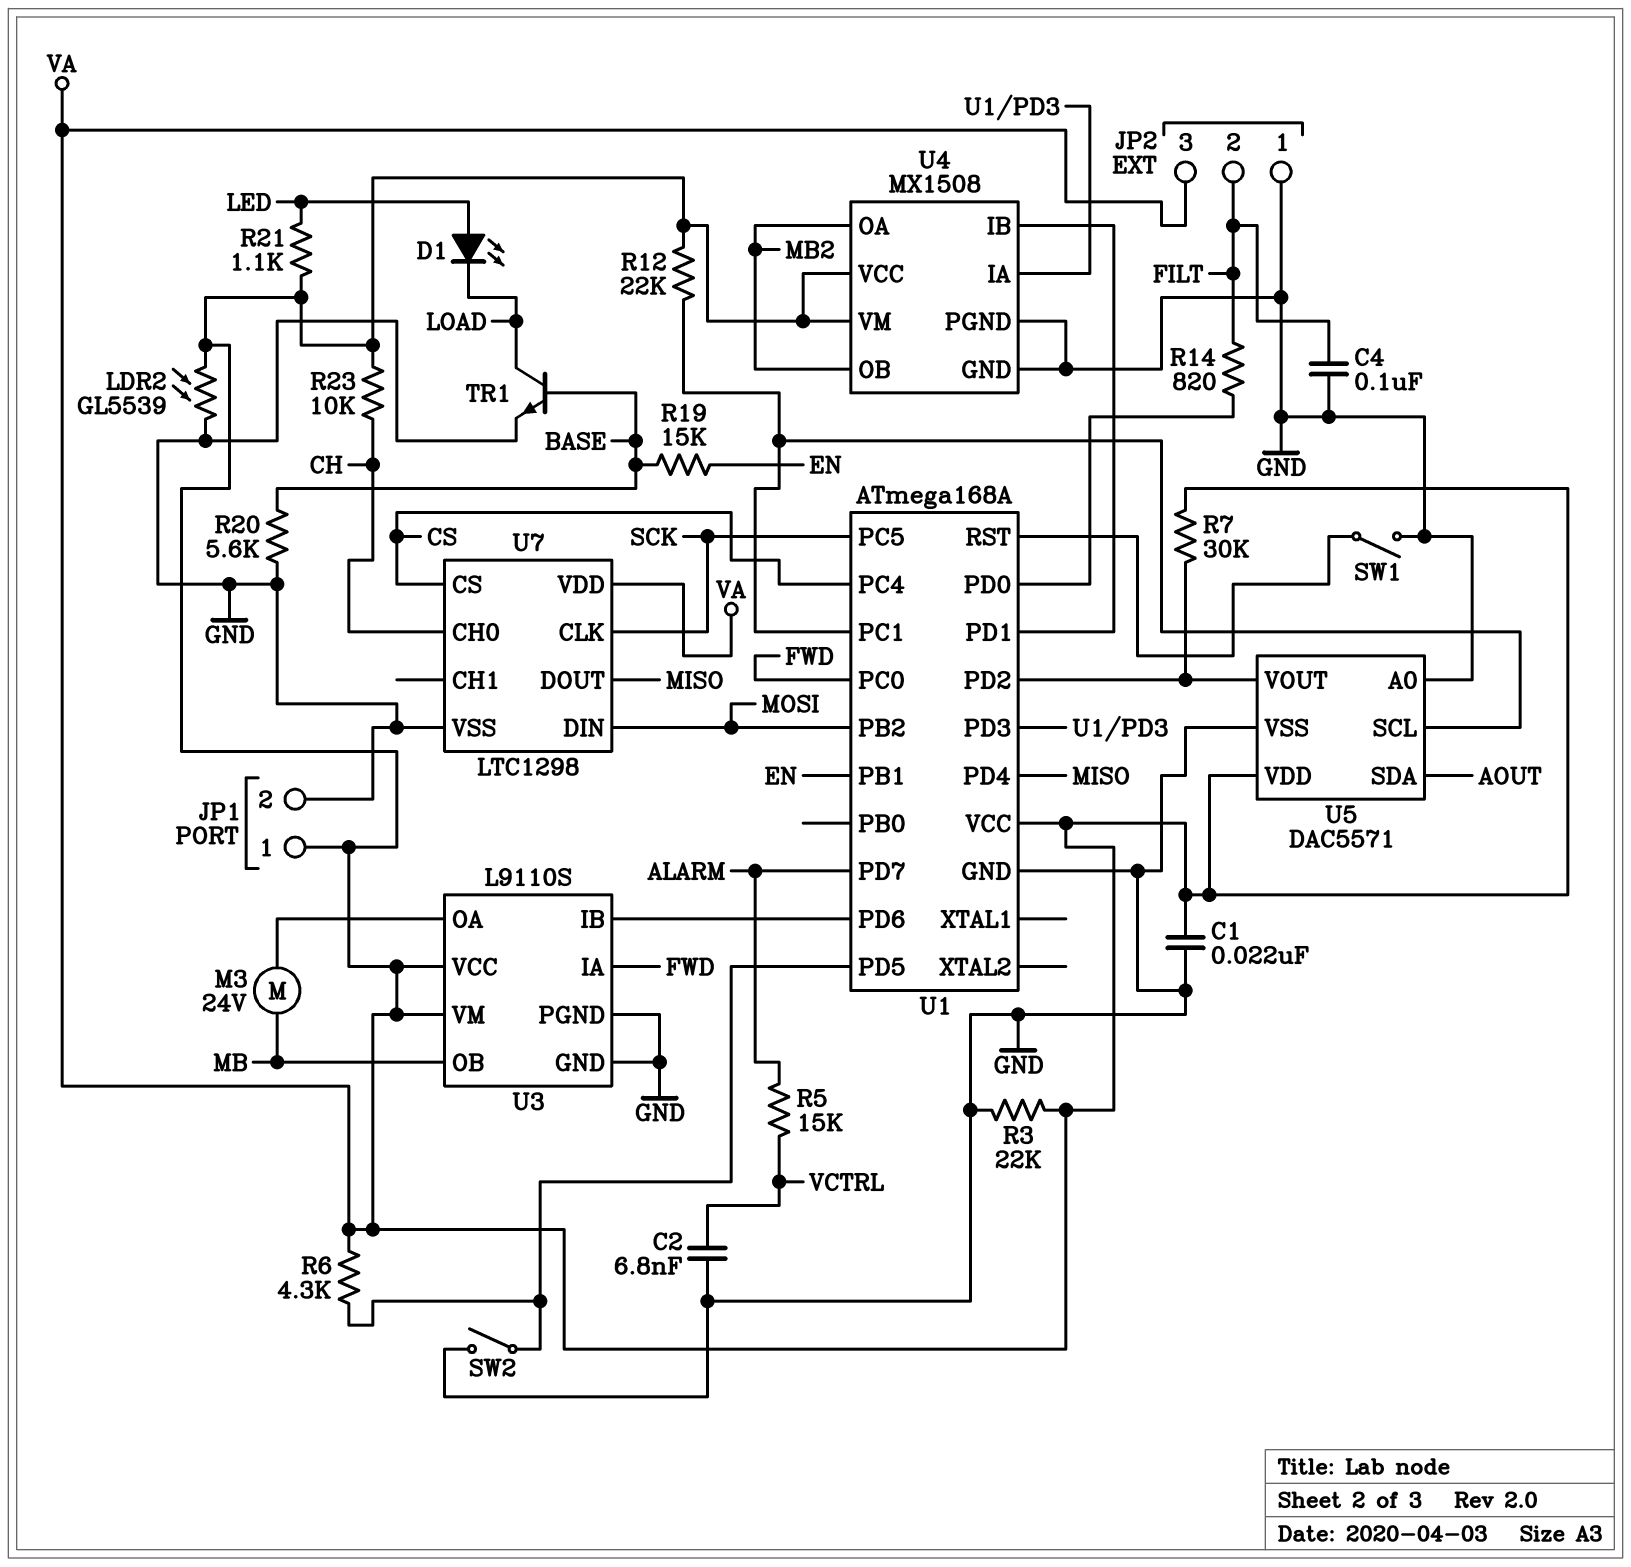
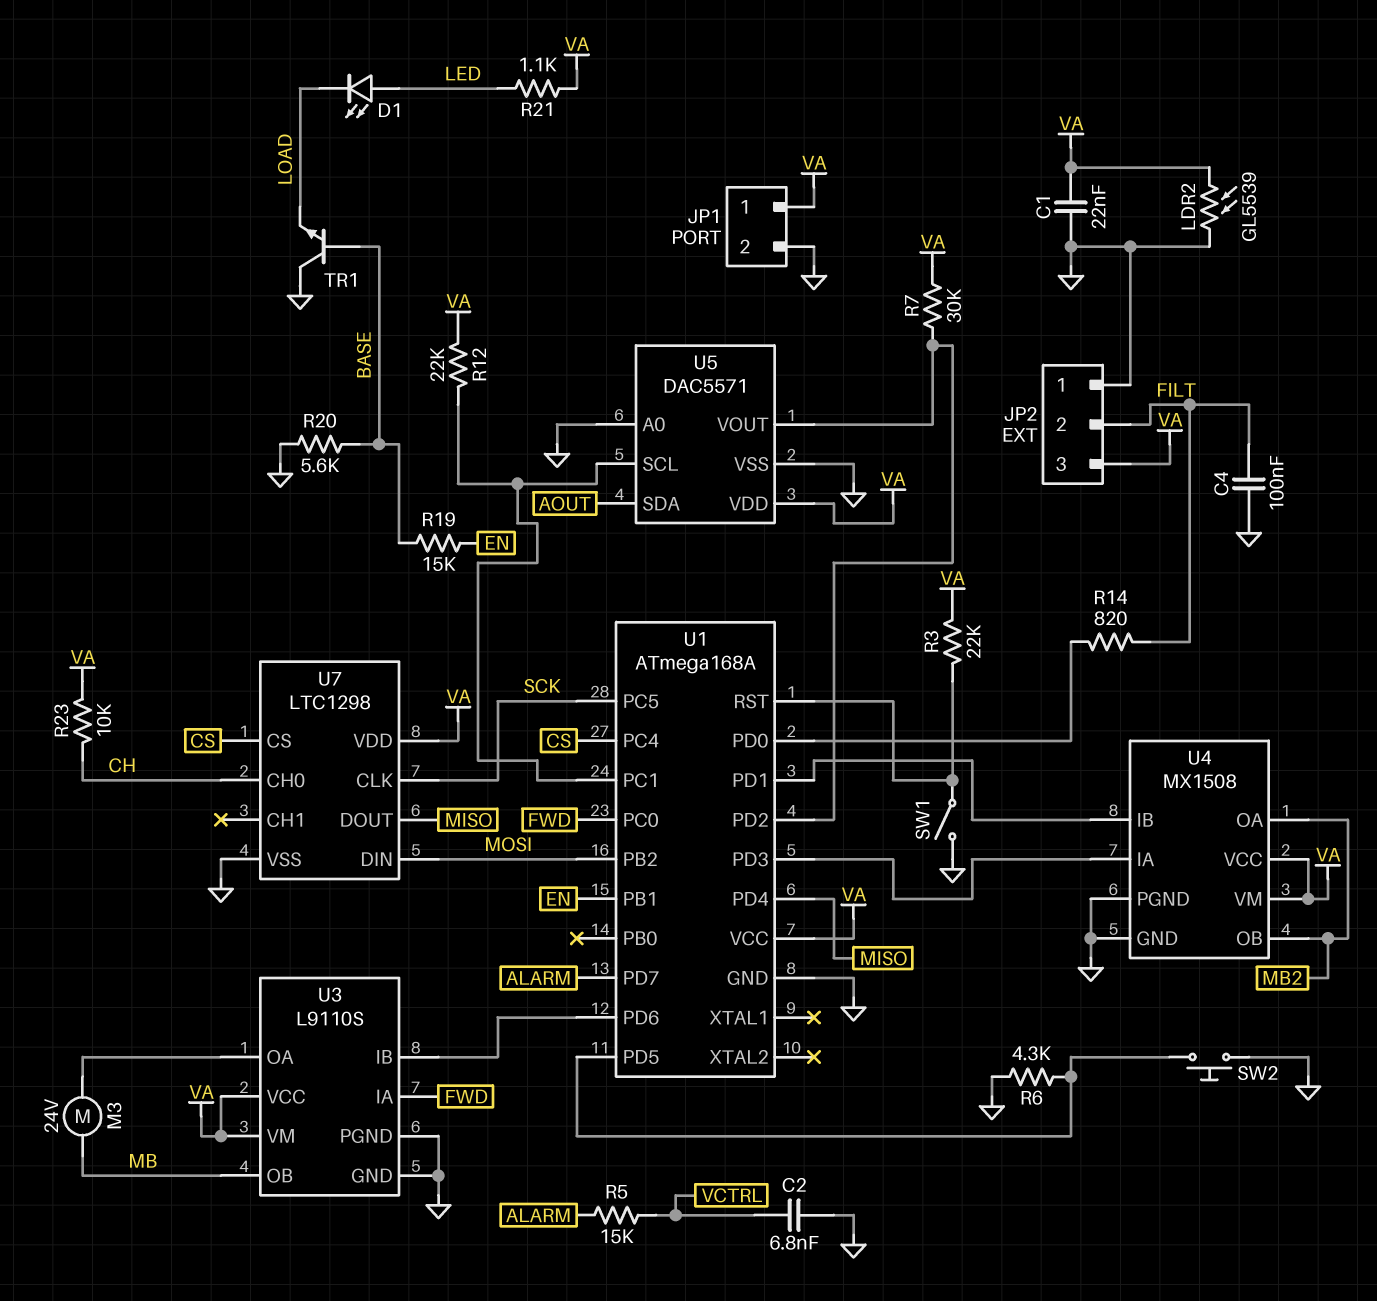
R3: 22k (GND, VA) -> 22k (U1/RST, VA)
R6: 4.3k (U1/PD5, VA) -> 4.3k (GND, U1/PD5)
SW2: switch (GND, U1/PD5) -> button (GND, U1/PD5)
TR1: NPN (B BASE, C LOAD, E GND) -> NPN (B BASE, C GND, E LOAD)

